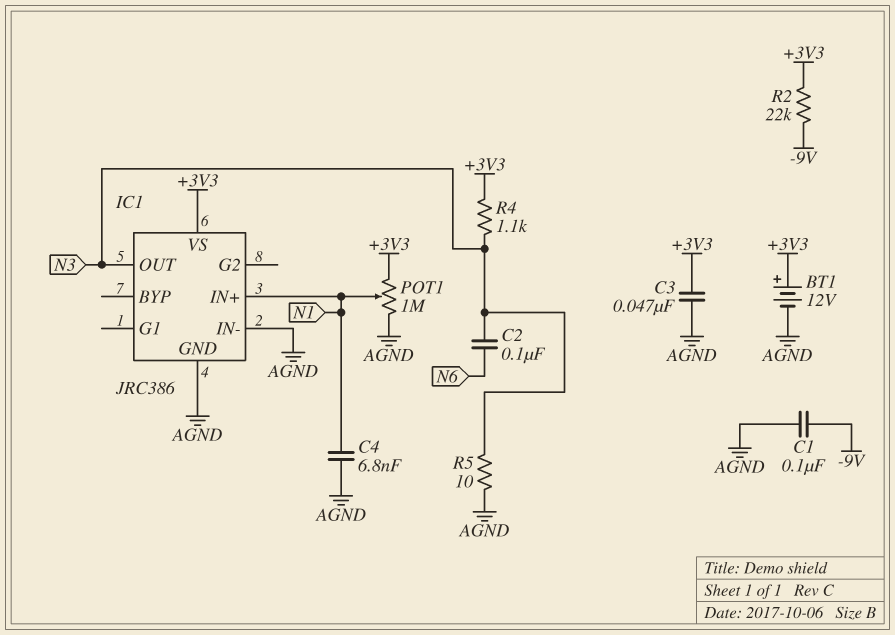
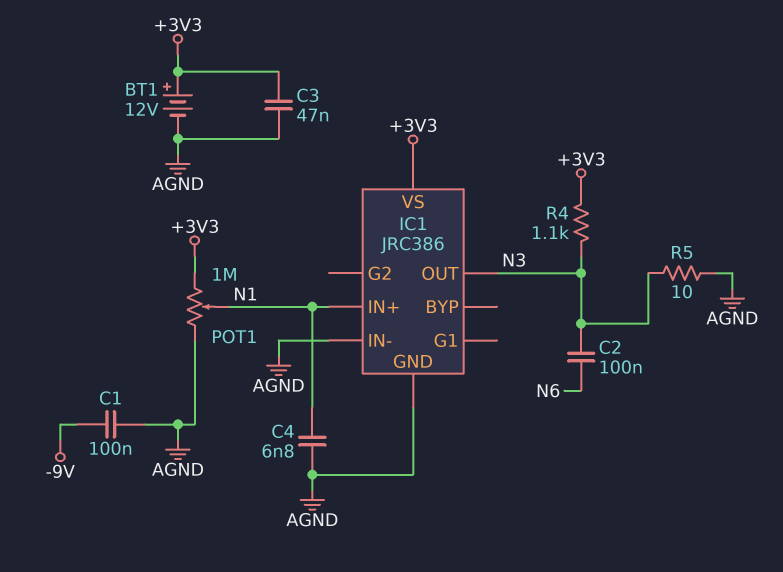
R2: 22k (+3V3, -9V) -> none

